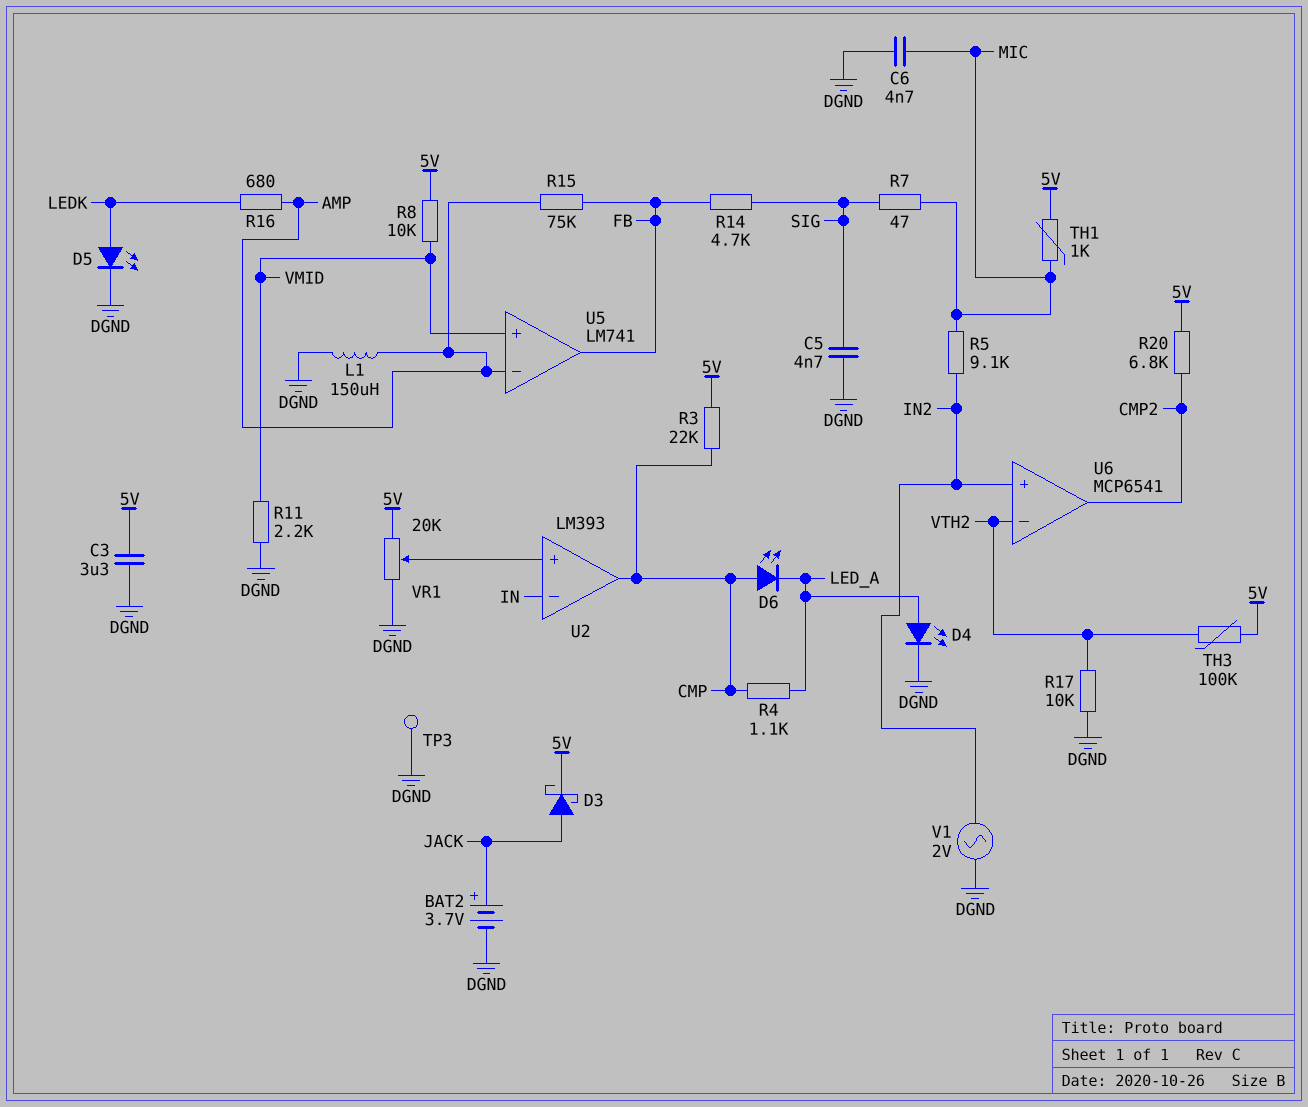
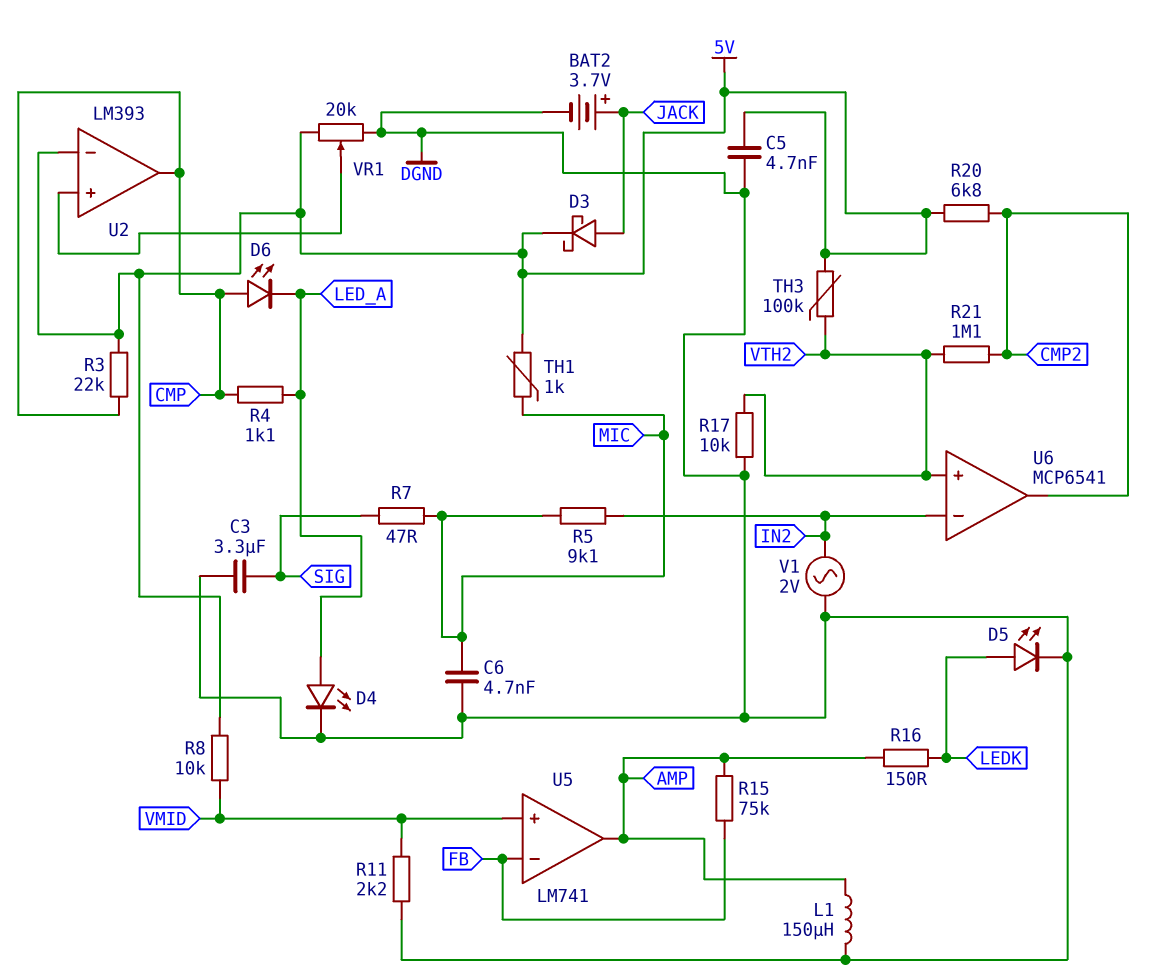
C3: 3.3uF (5V, DGND) -> 3.3uF (DGND, SIG)
C5: 4.7nF (DGND, SIG) -> 4.7nF (5V, DGND)
R14: 4.7k (FB, SIG) -> none
R16: 680 (AMP, LEDK) -> 150 (AMP, LEDK)
R21: none -> 1.1M (CMP2, VTH2)
TP3: test point (DGND) -> none
U2 pin in-: IN -> 5V
U5 pin in-: AMP -> FB
U5 pin out: FB -> AMP
U6 pin in+: IN2 -> VTH2
U6 pin in-: VTH2 -> IN2

